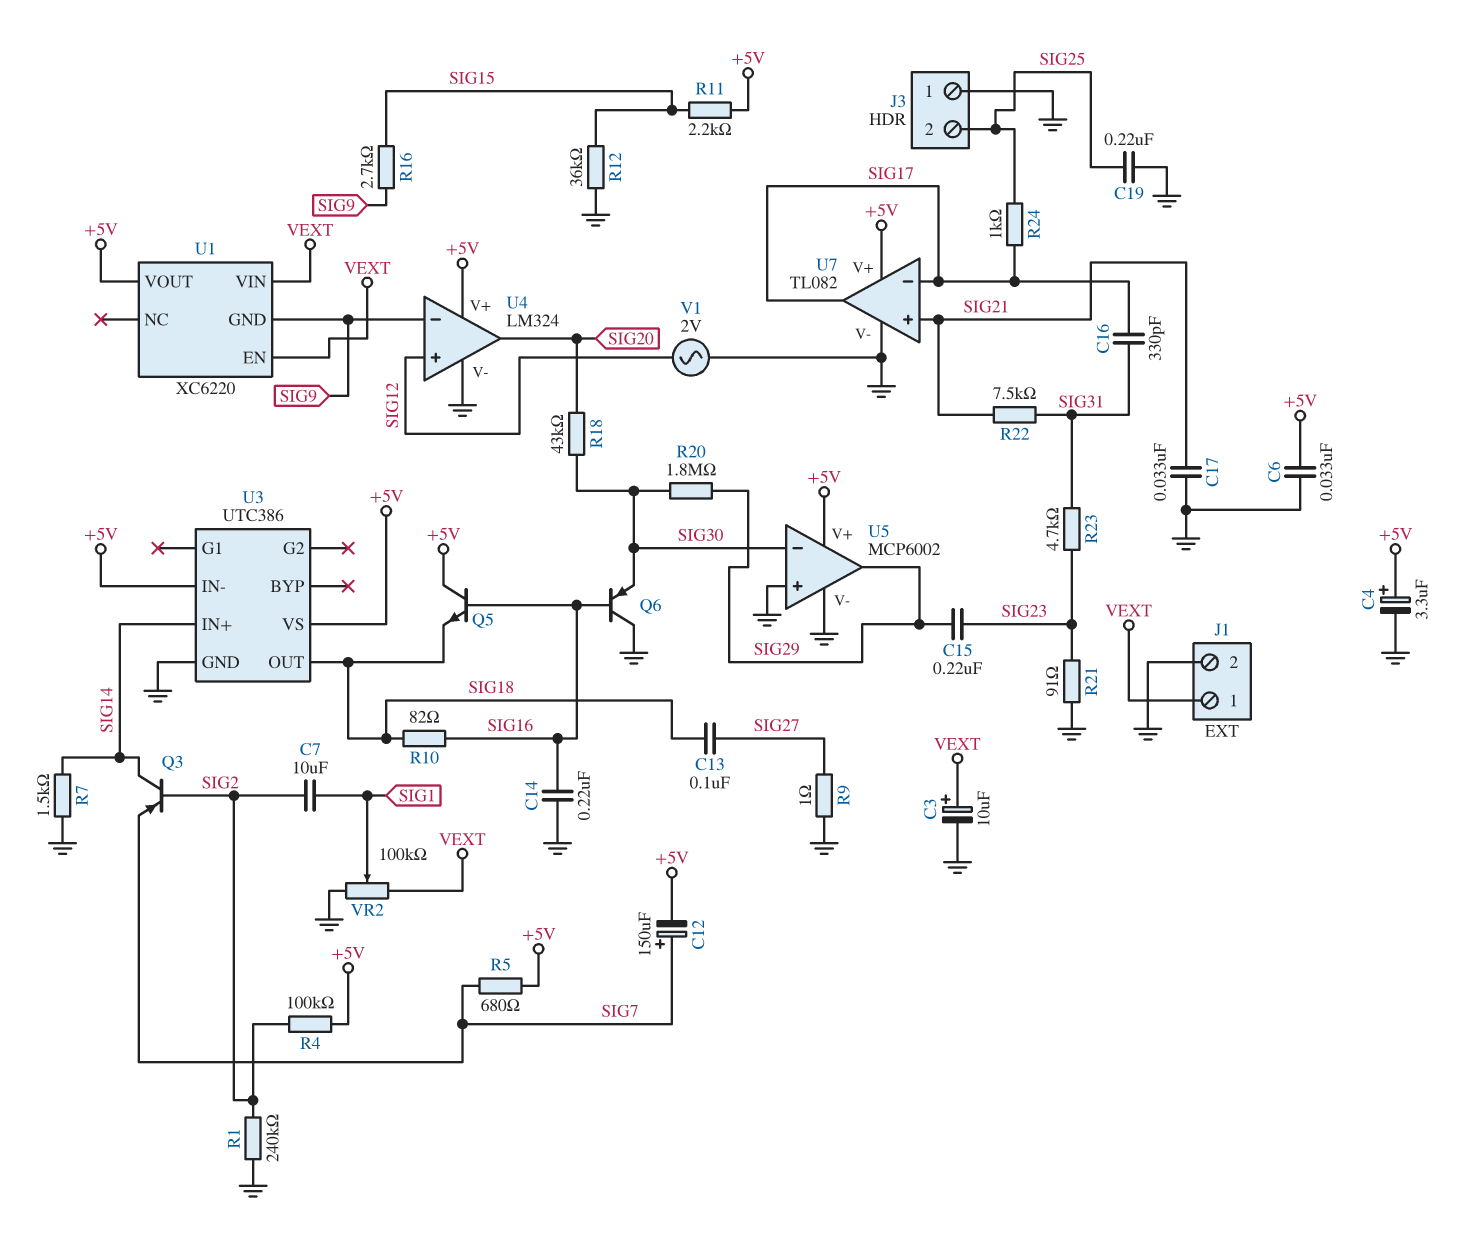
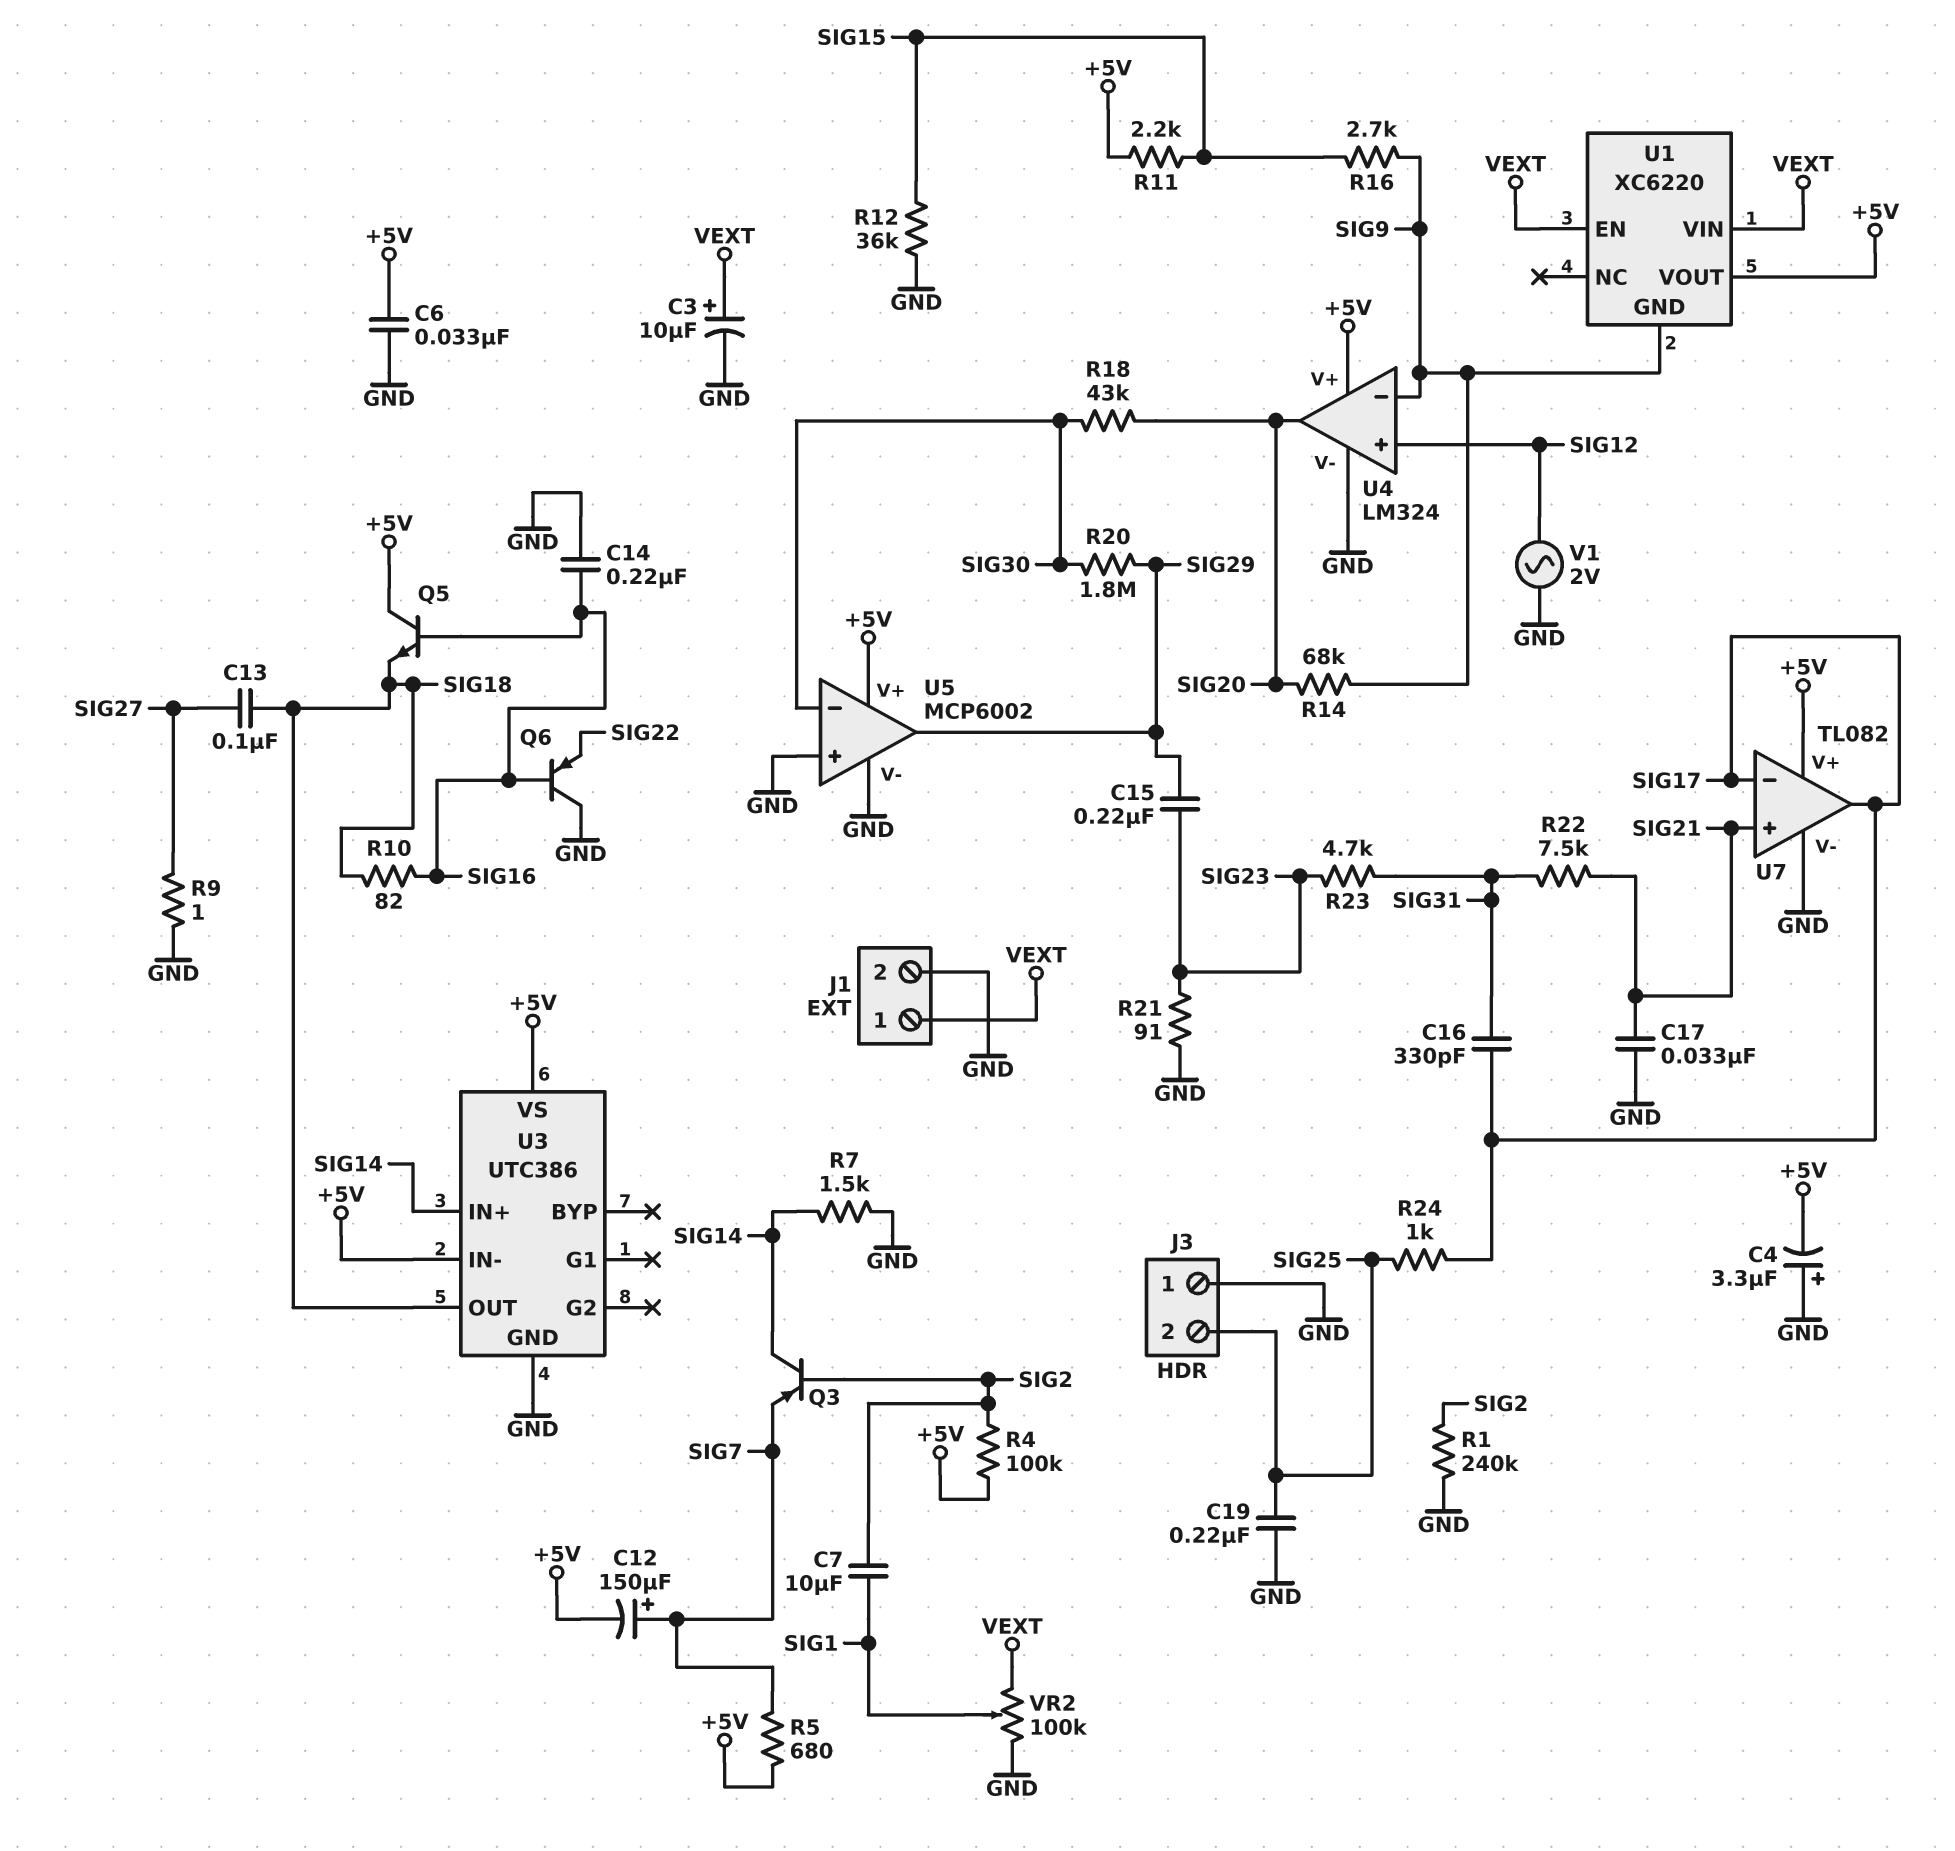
C4: 3.3uF (plus +5V, minus GND) -> 3.3uF (plus GND, minus +5V)
Q6: PNP (B SIG16, C GND, E SIG30) -> PNP (B SIG16, C GND, E SIG22)
R14: none -> 68k (SIG9, SIG20)

